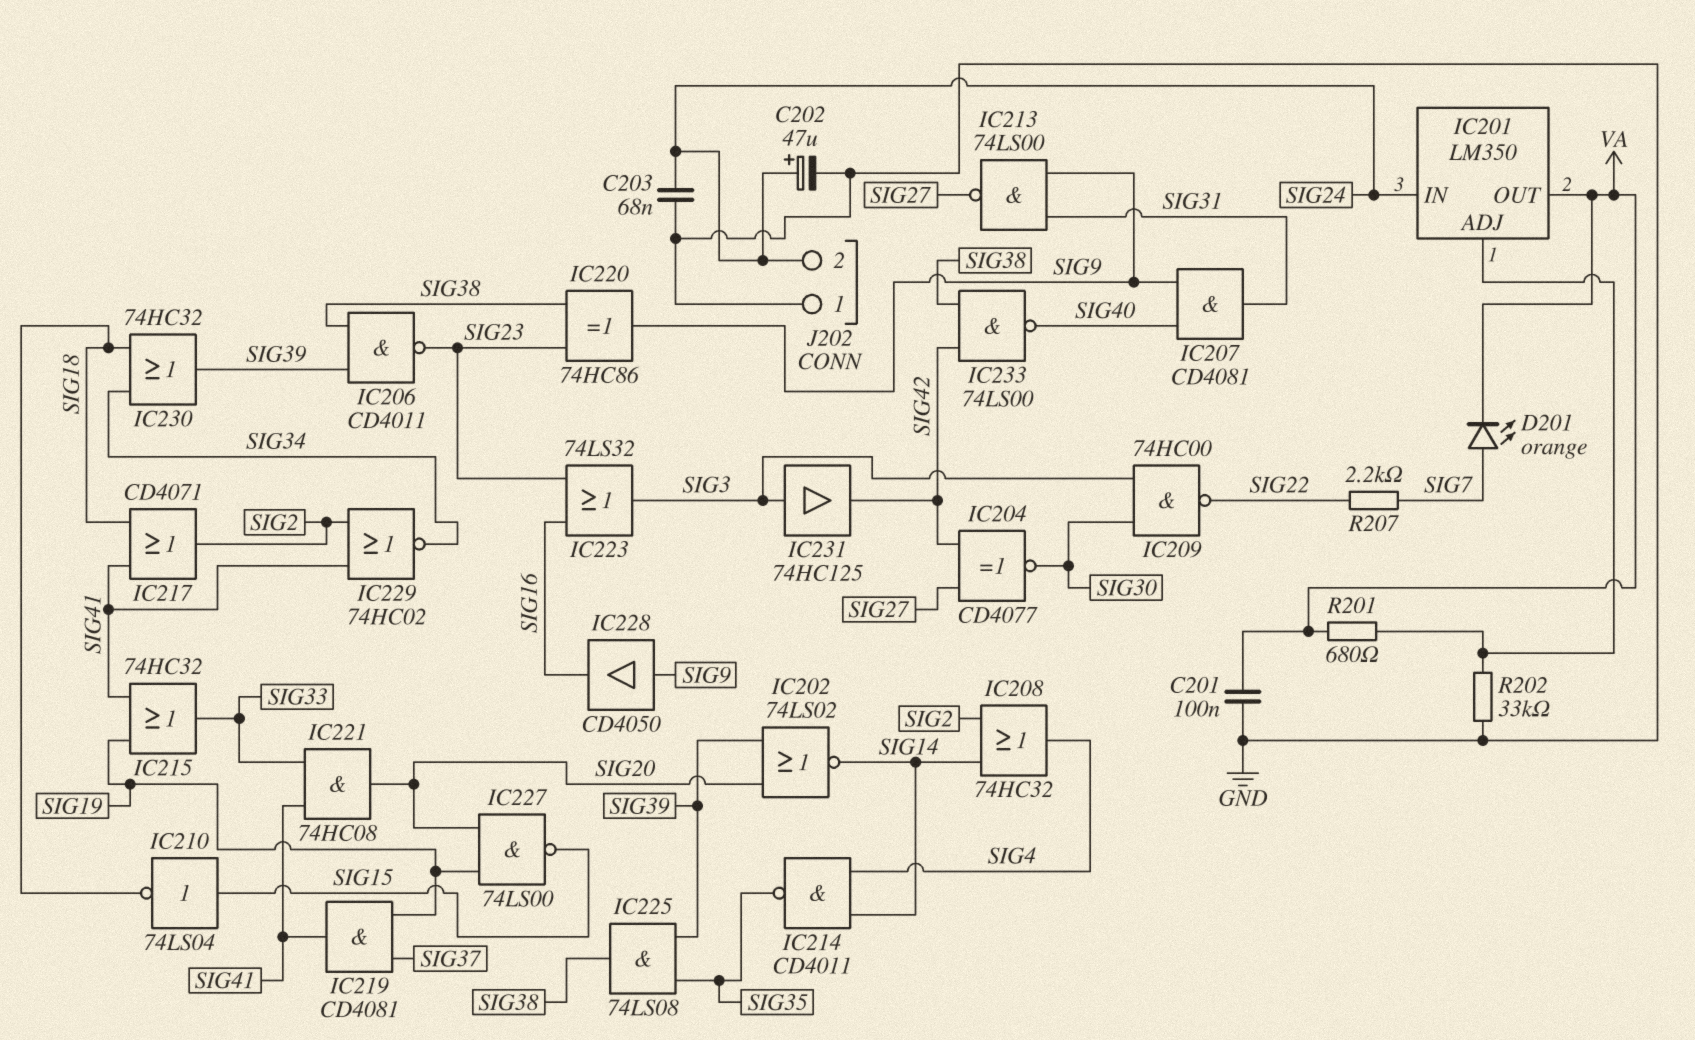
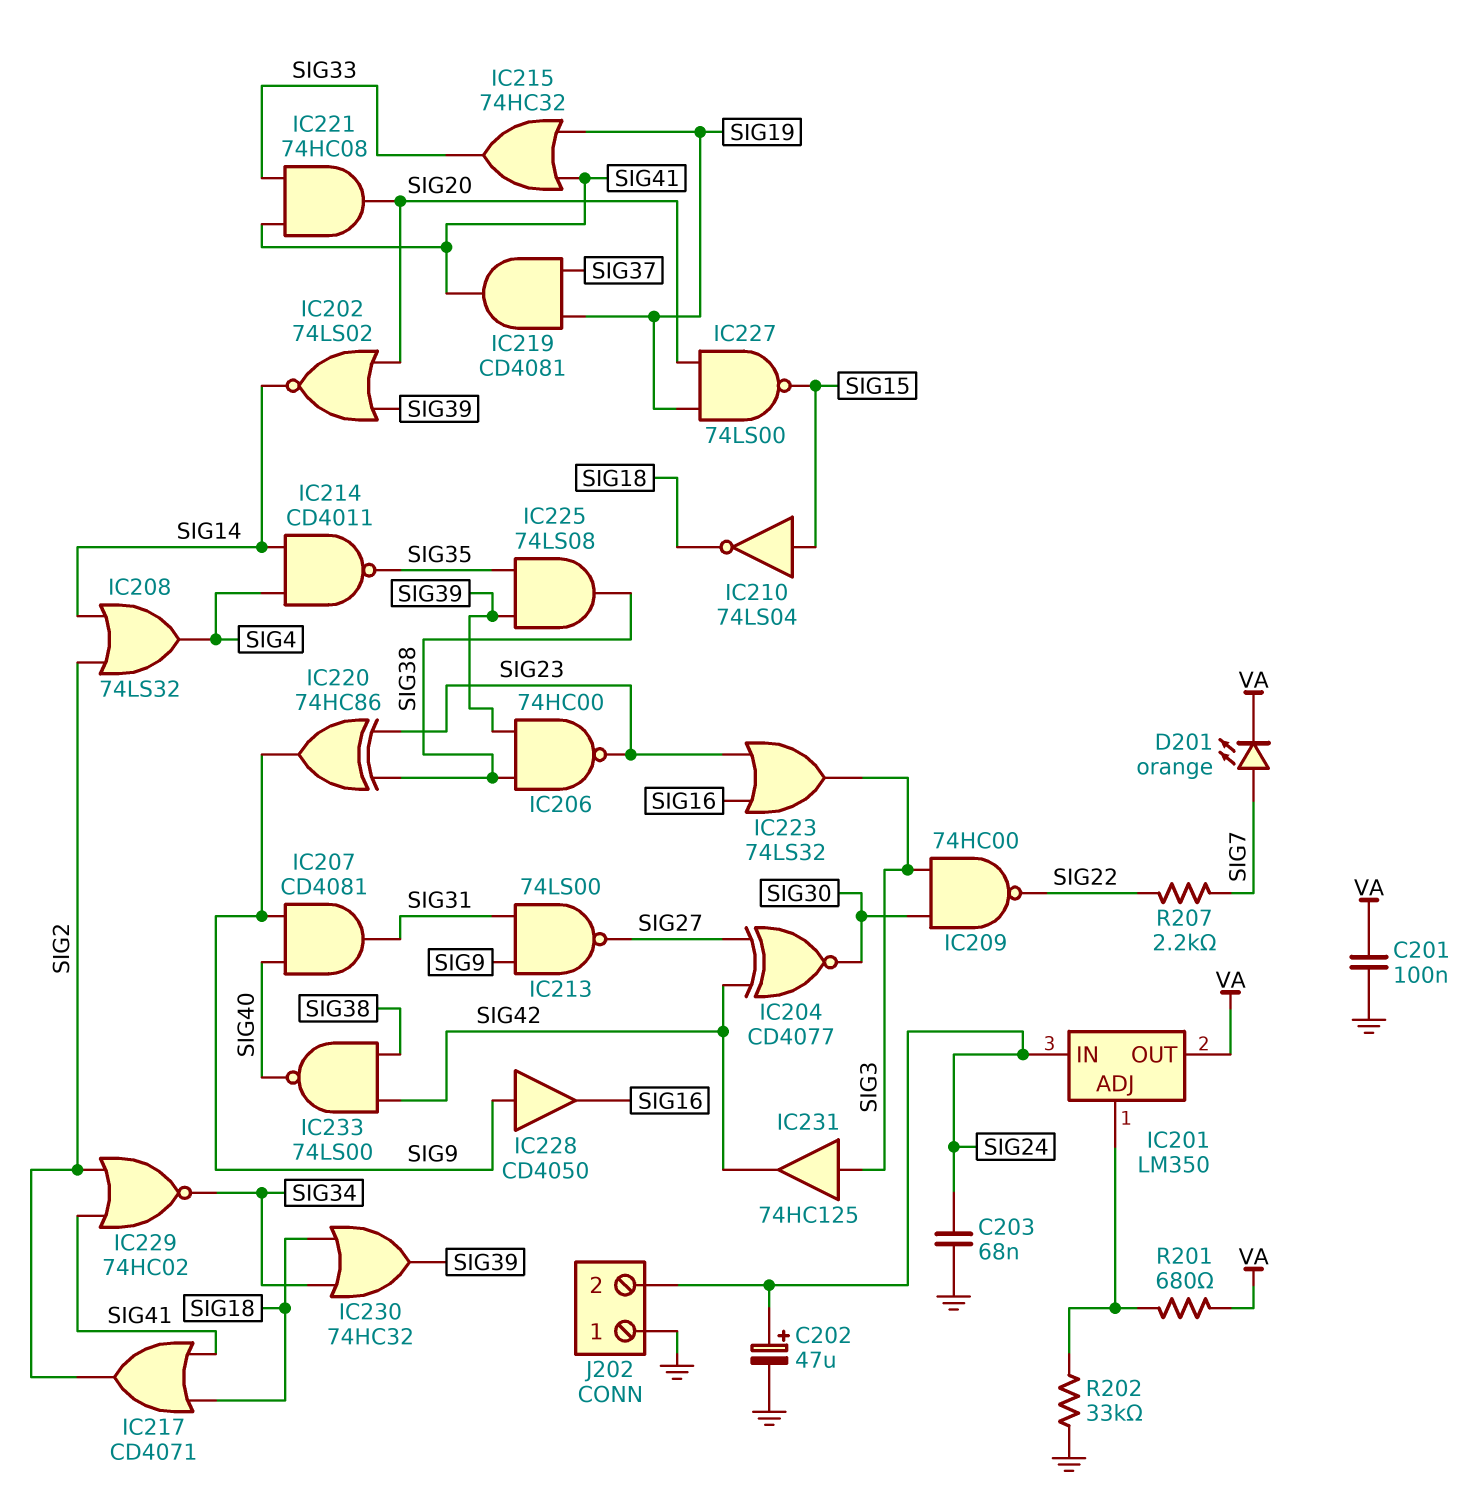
IC206: NAND CD4011 (in SIG38, in SIG39, out SIG23) -> NAND 74HC00 (in SIG38, in SIG39, out SIG23)
IC208: OR 74HC32 (in SIG2, in SIG14, out SIG4) -> OR 74LS32 (in SIG2, in SIG14, out SIG4)

